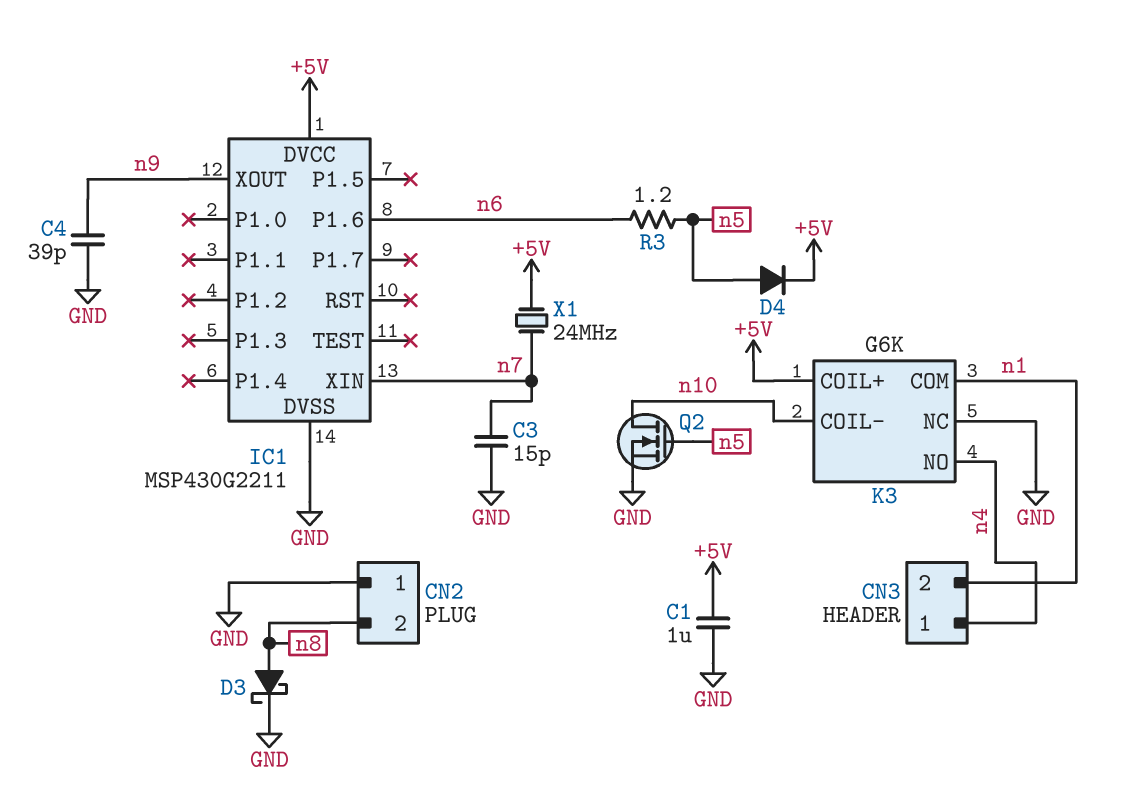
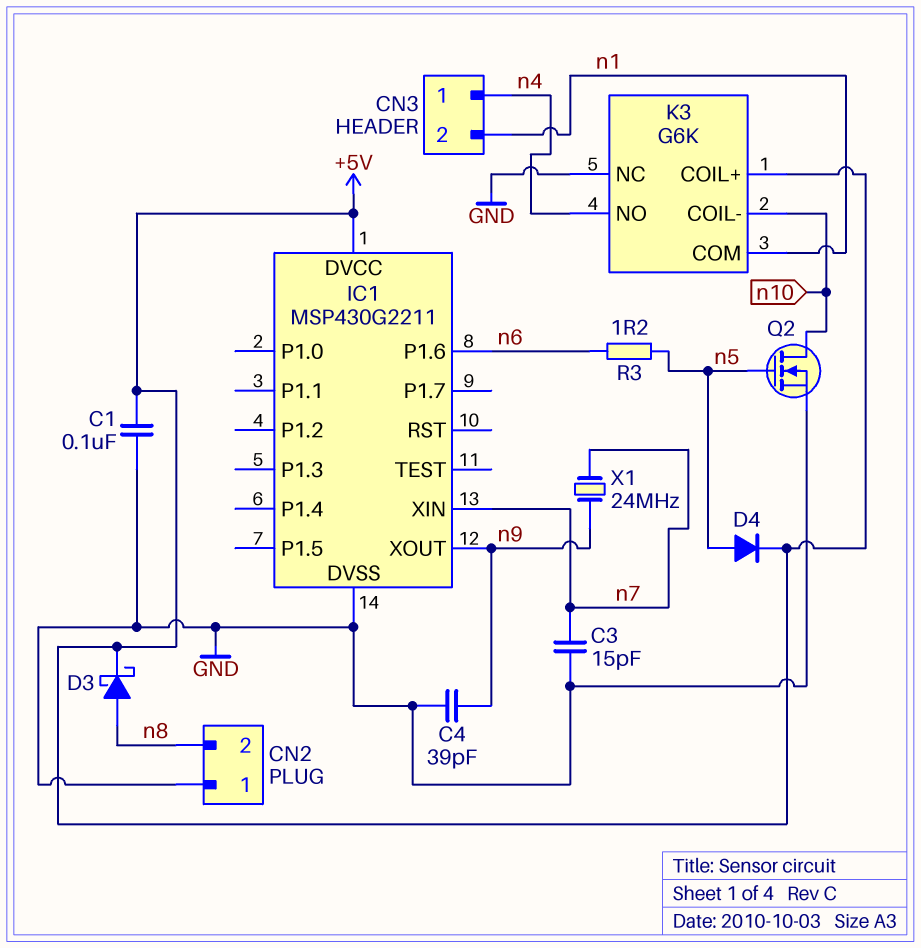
C1: 1uF (+5V, GND) -> 100nF (+5V, GND)
D3: schottky (A n8, K GND) -> schottky (A n8, K +5V)
X1: 24MHz (+5V, n7) -> 24MHz (n7, n9)

